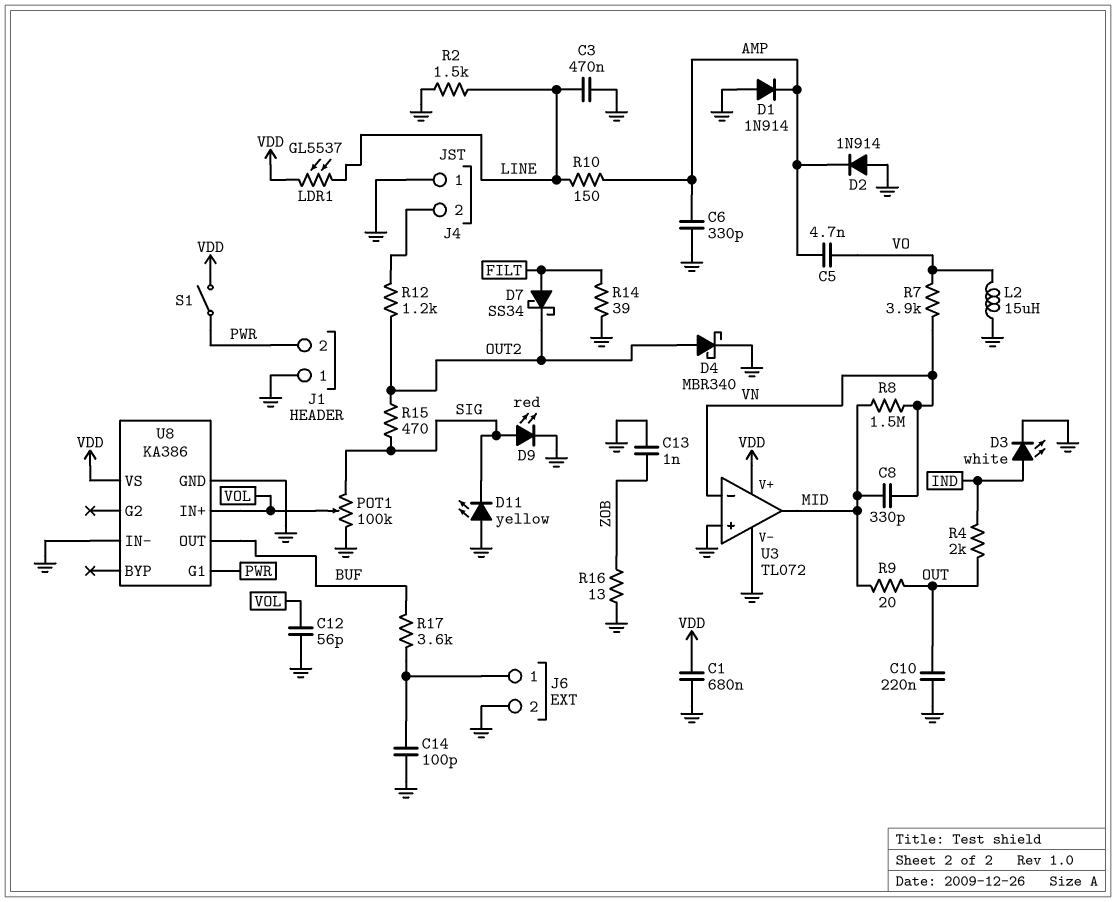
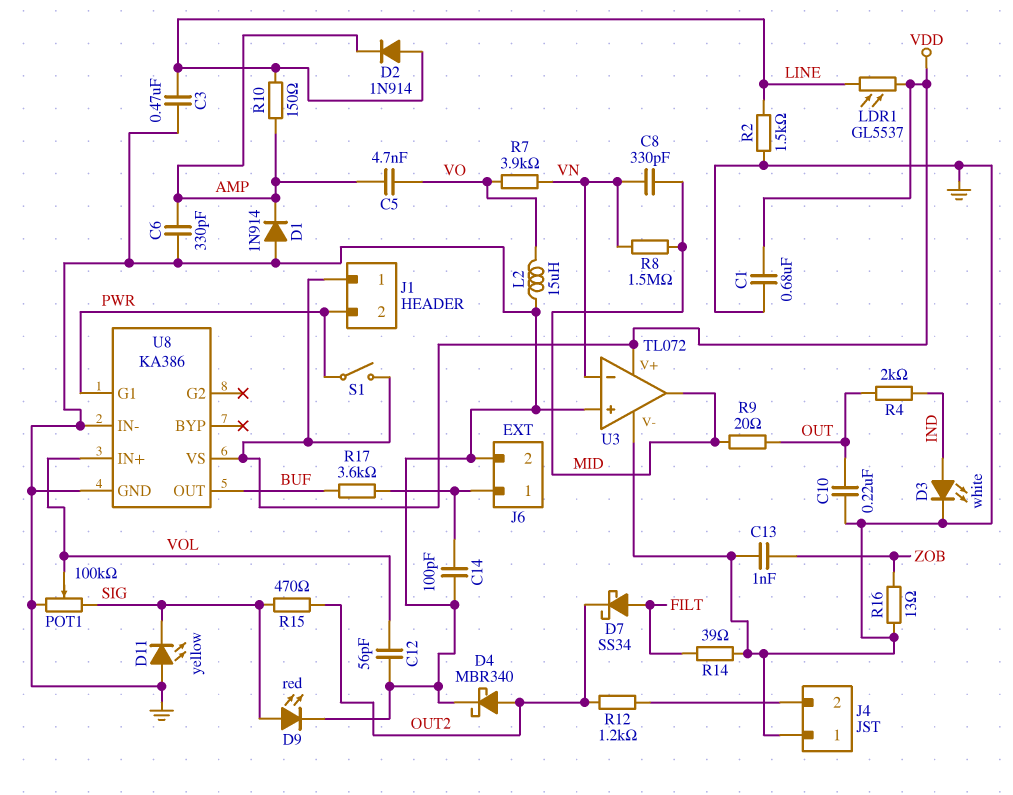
D2: diode 1N914 (A GND, K AMP) -> diode 1N914 (A LINE, K AMP)
J1 pin 1: GND -> VDD

